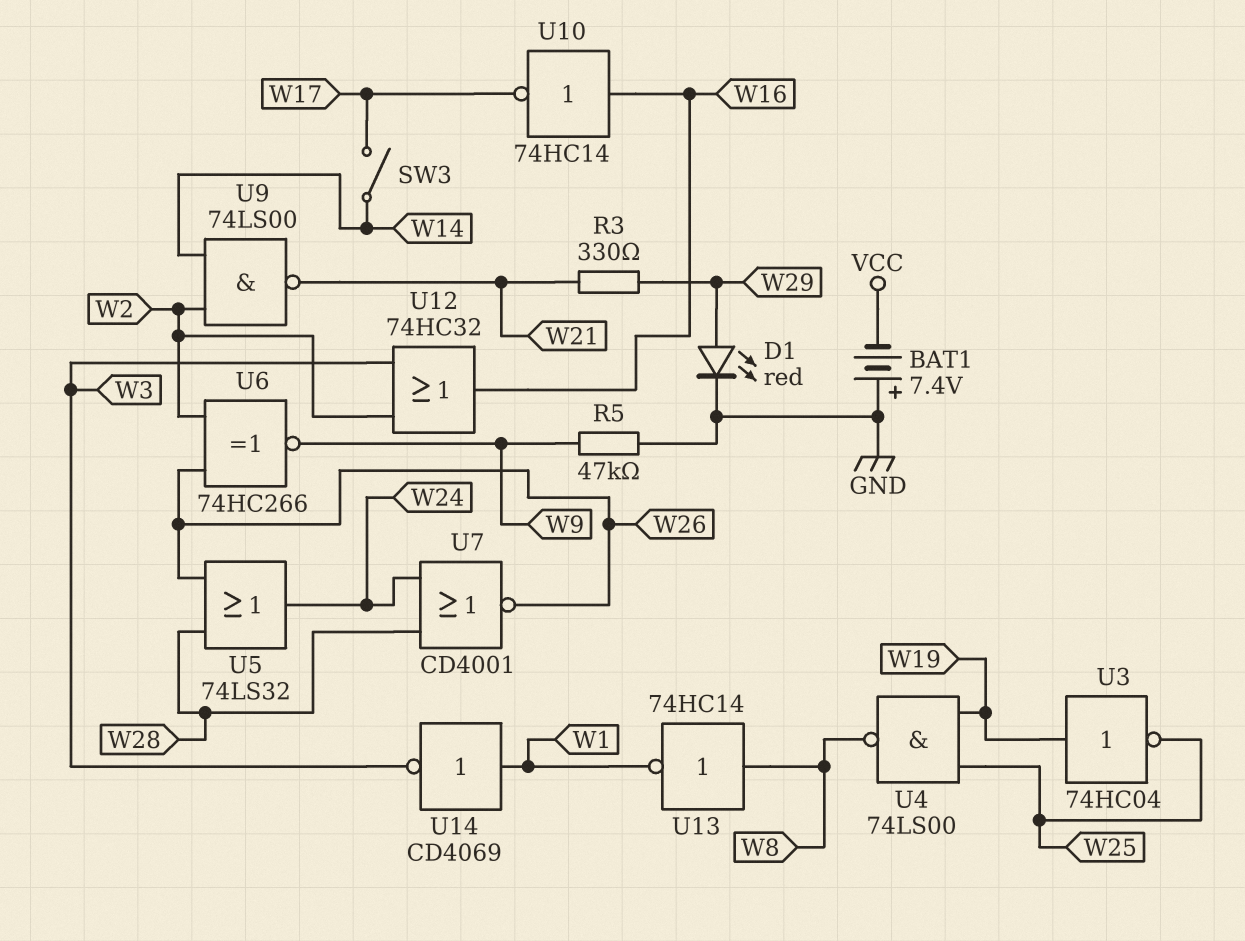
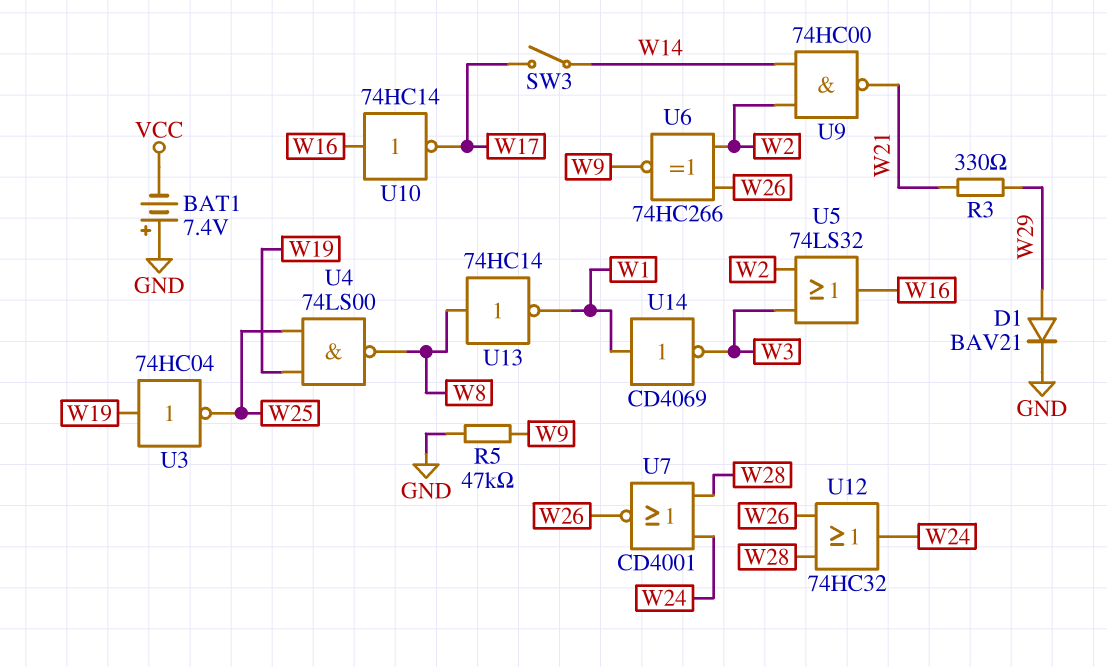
D1: LED red (A W29, K GND) -> diode BAV21 (A W29, K GND)
U5: OR 74LS32 (in W26, in W28, out W24) -> OR 74LS32 (in W2, in W3, out W16)
U9: NAND 74LS00 (in W2, in W14, out W21) -> NAND 74HC00 (in W2, in W14, out W21)
U12: OR 74HC32 (in W2, in W3, out W16) -> OR 74HC32 (in W26, in W28, out W24)

